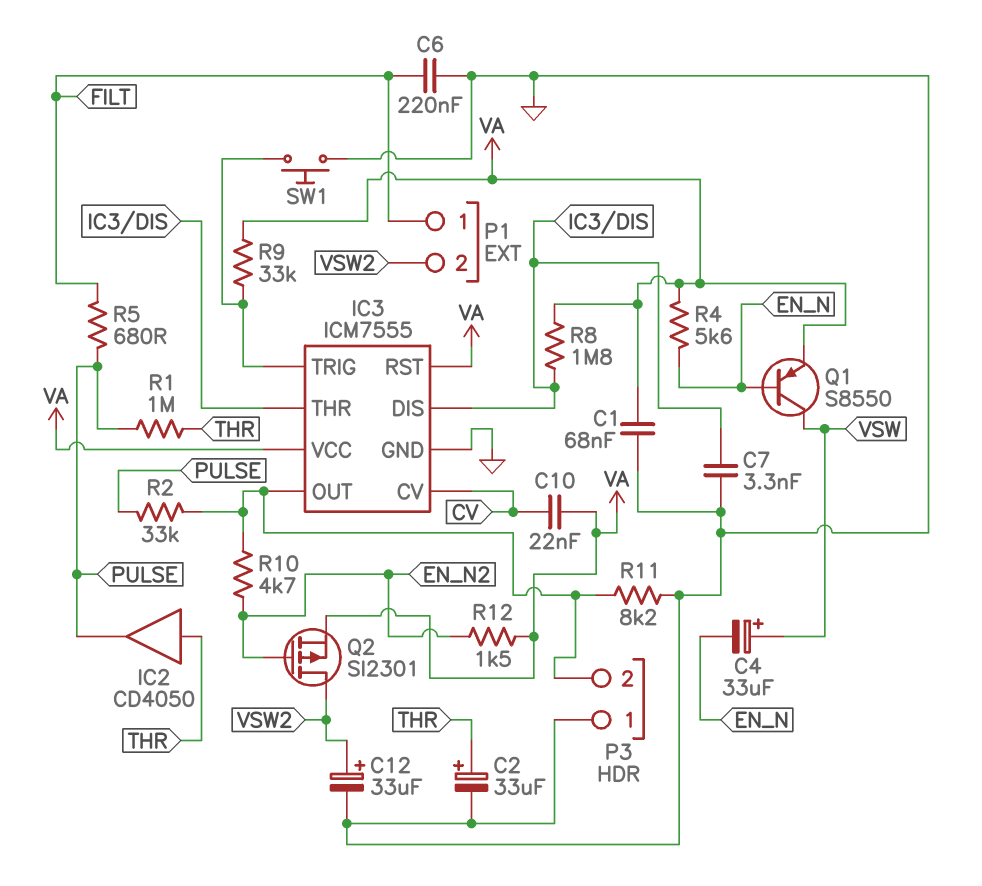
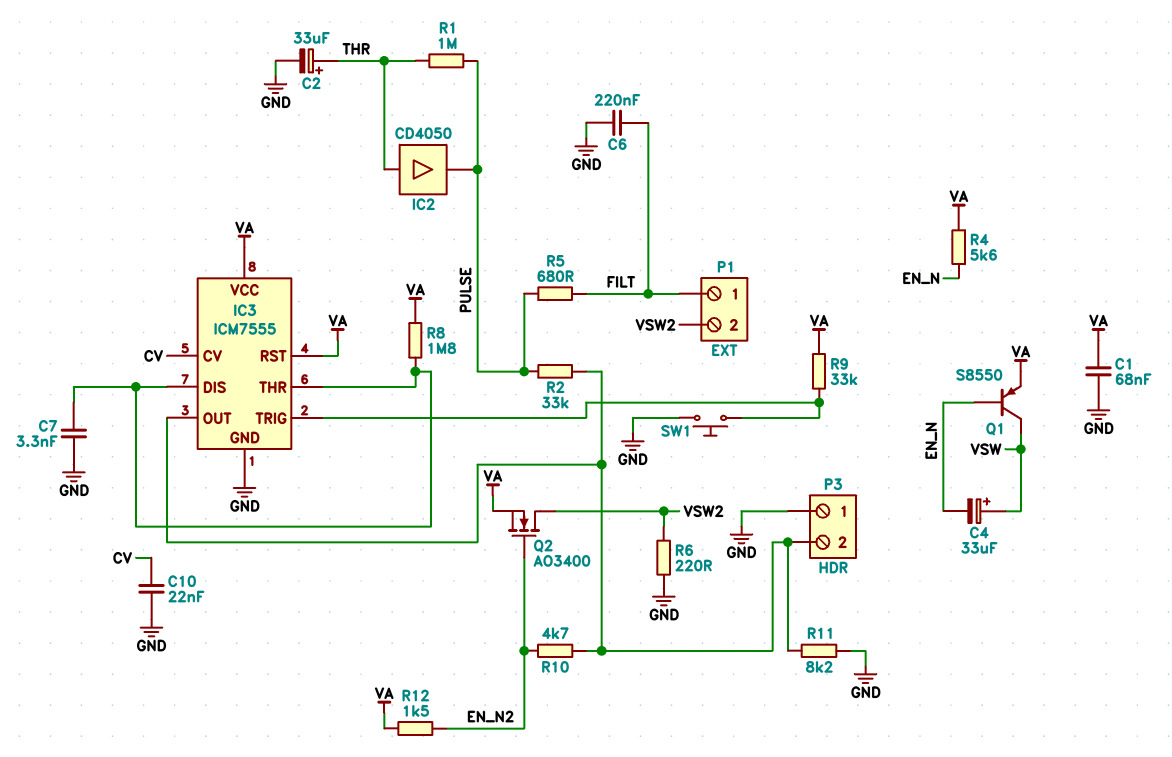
C10: 22nF (CV, VA) -> 22nF (CV, GND)
C12: 33uF (plus VSW2, minus GND) -> none
Q2: PMOS SI2301 (G EN_N2, D VSW2, S VA) -> NMOS AO3400 (G EN_N2, D VSW2, S VA)
R6: none -> 220 (GND, VSW2)

